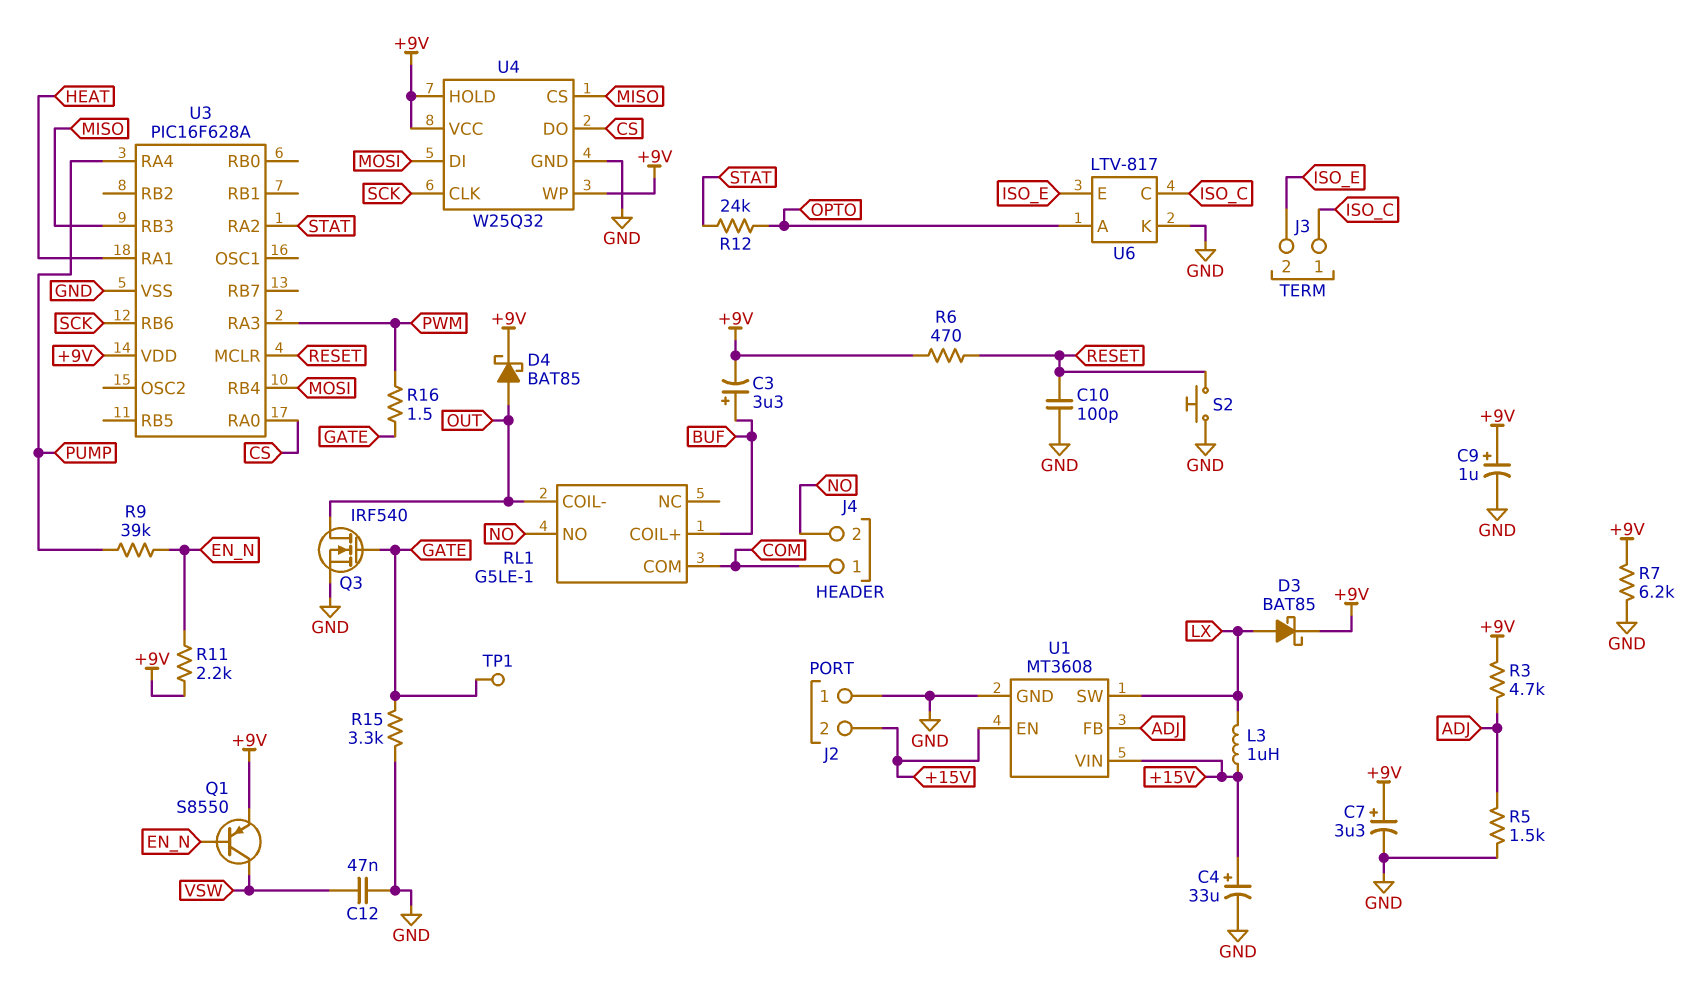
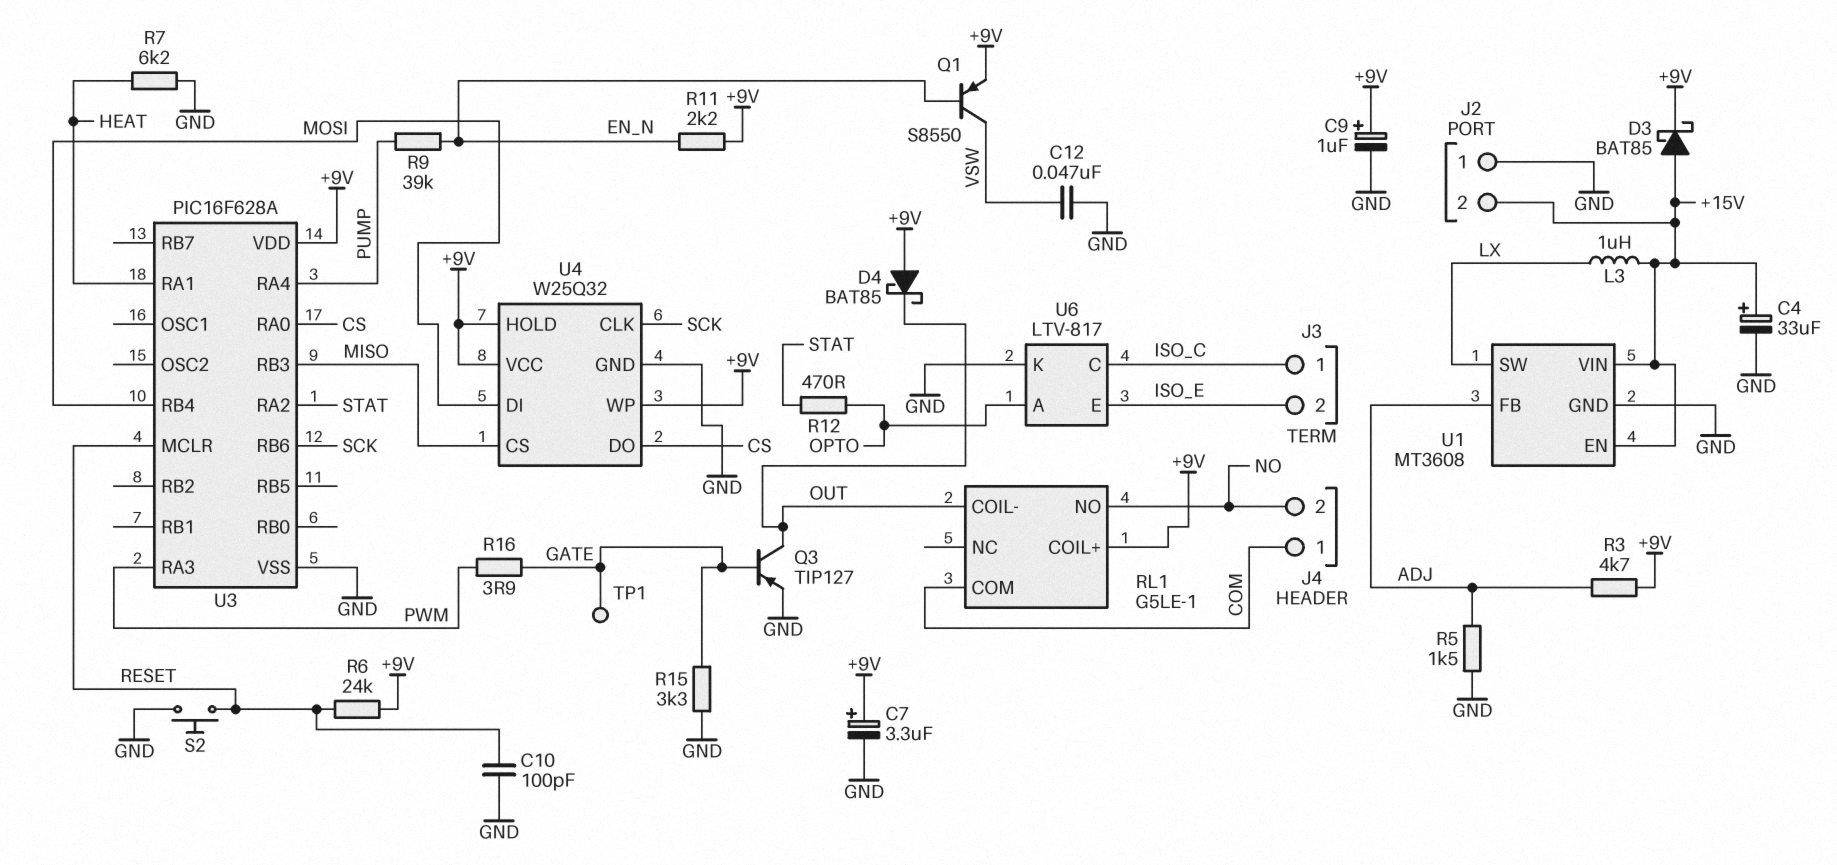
C3: 3.3uF (plus BUF, minus +9V) -> none
D3: schottky BAT85 (A LX, K +9V) -> schottky BAT85 (A +15V, K +9V)
D4: schottky BAT85 (A OUT, K +9V) -> schottky BAT85 (A +9V, K OUT)
Q3: NMOS IRF540 (G GATE, D OUT, S GND) -> PNP TIP127 (B GATE, C OUT, E GND)
R6: 470 (+9V, RESET) -> 24k (+9V, RESET)
R7: 6.2k (+9V, GND) -> 6.2k (GND, HEAT)
R12: 24k (OPTO, STAT) -> 470 (OPTO, STAT)
R16: 1.5 (GATE, PWM) -> 3.9 (GATE, PWM)
RL1 pin COIL+: BUF -> +9V

